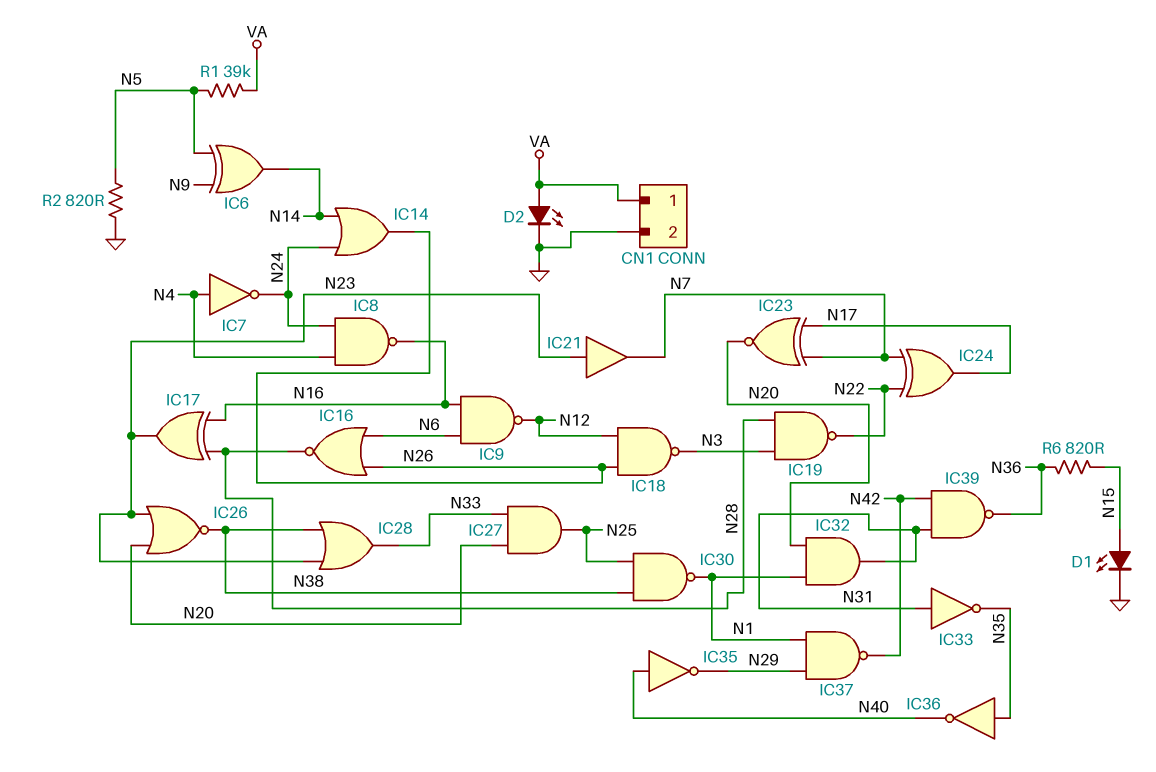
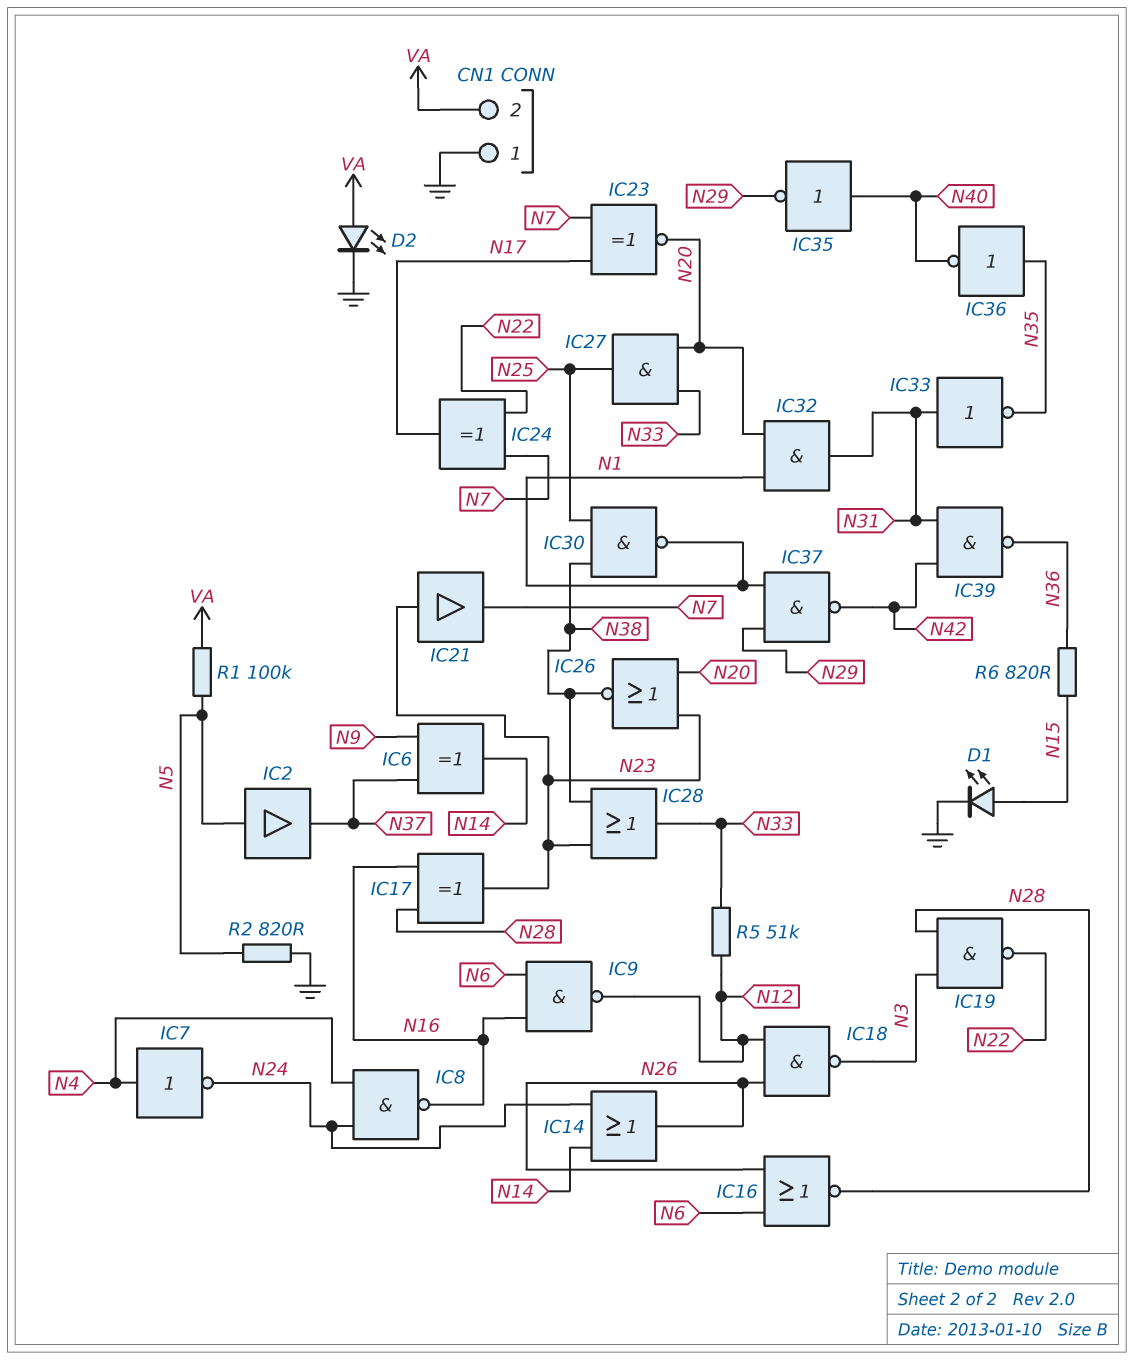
CN1 pin 1: VA -> GND
CN1 pin 2: GND -> VA
IC2: none -> buffer (in N5, out N37)
IC6: XOR (in N5, in N9, out N14) -> XOR (in N9, in N37, out N14)
R1: 39k (N5, VA) -> 100k (N5, VA)
R5: none -> 51k (N12, N33)

